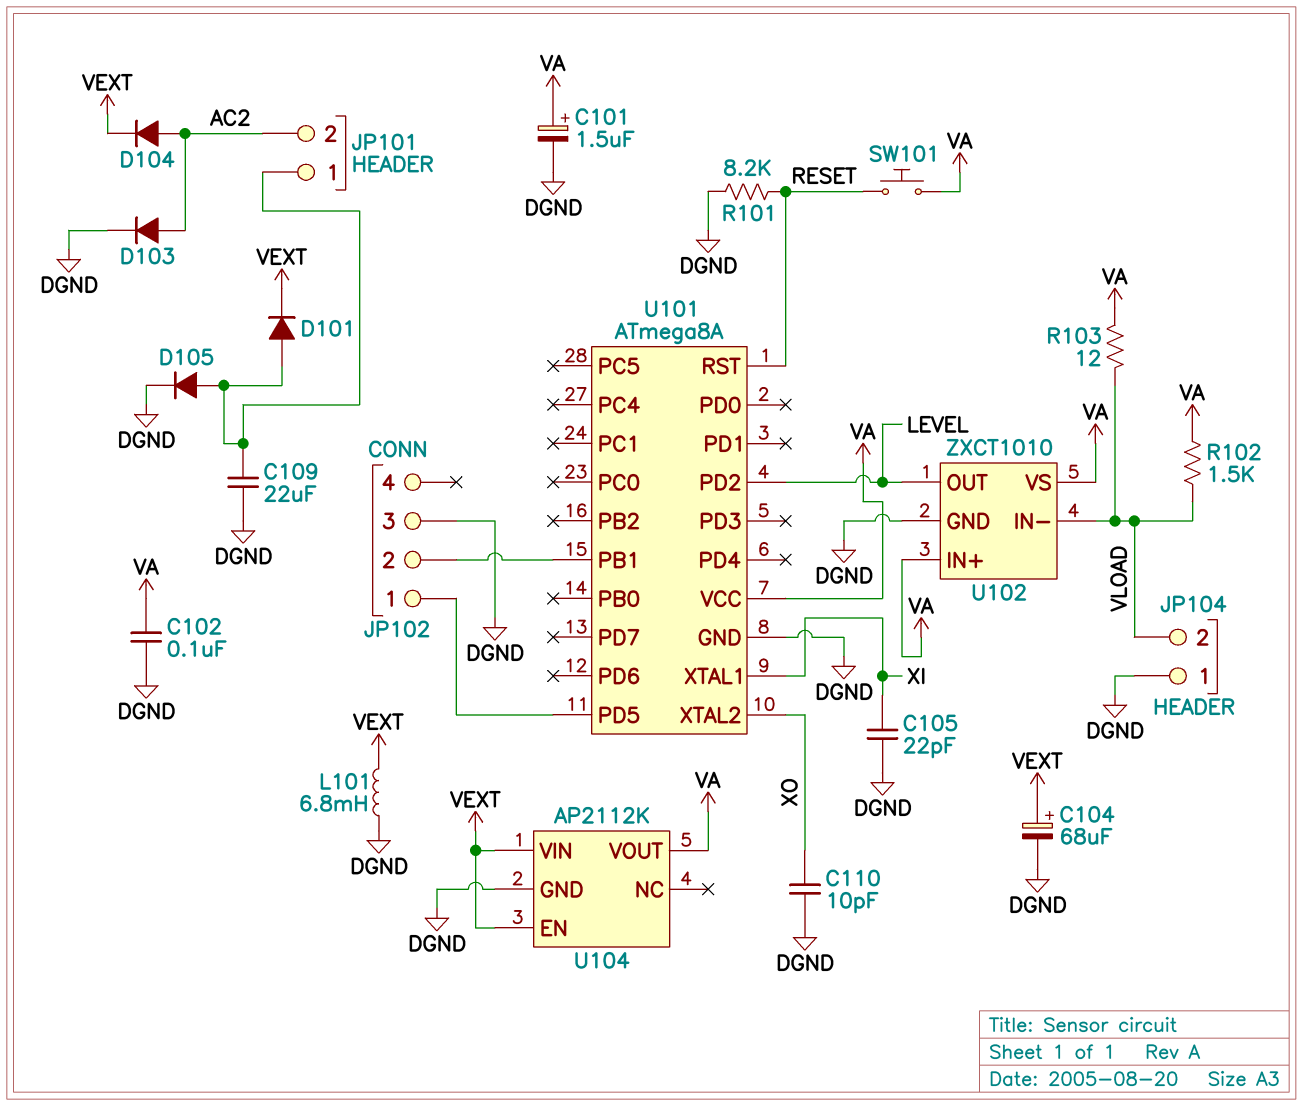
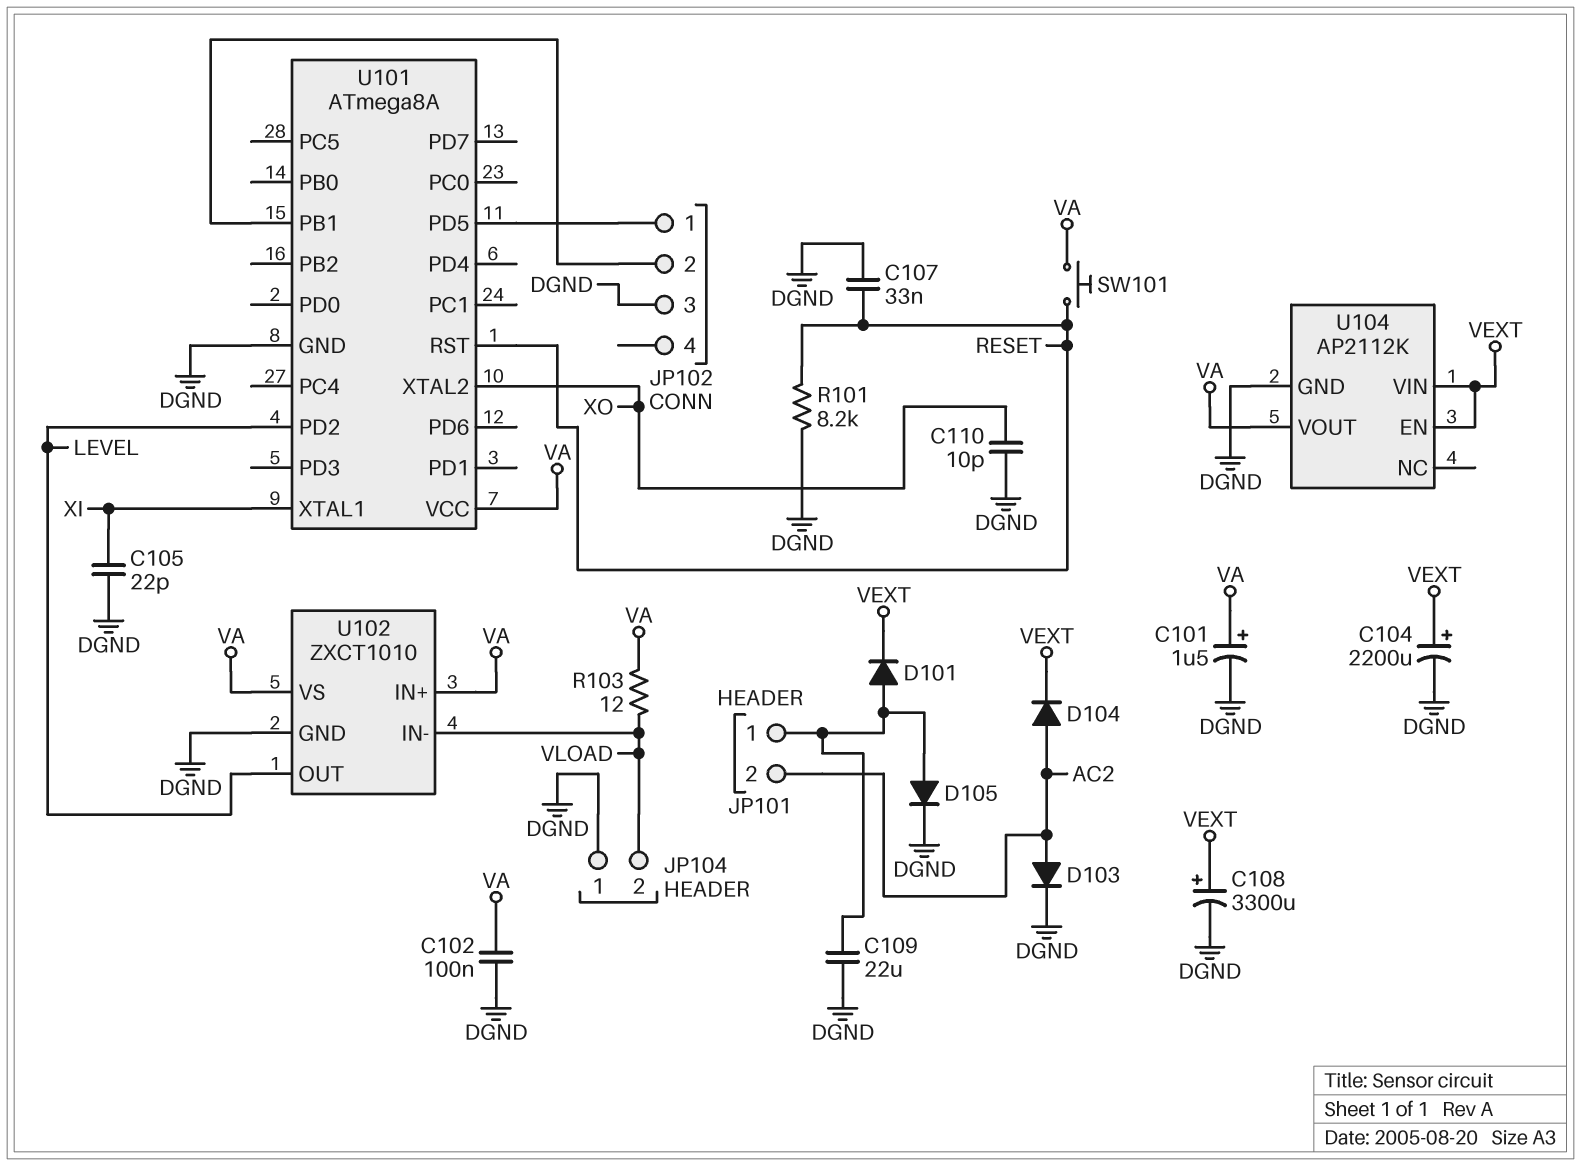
C104: 68uF (plus VEXT, minus DGND) -> 2200uF (plus VEXT, minus DGND)
C107: none -> 33nF (DGND, RESET)
C108: none -> 3300uF (plus VEXT, minus DGND)
L101: 6.8mH (DGND, VEXT) -> none
R102: 1.5k (VA, VLOAD) -> none

